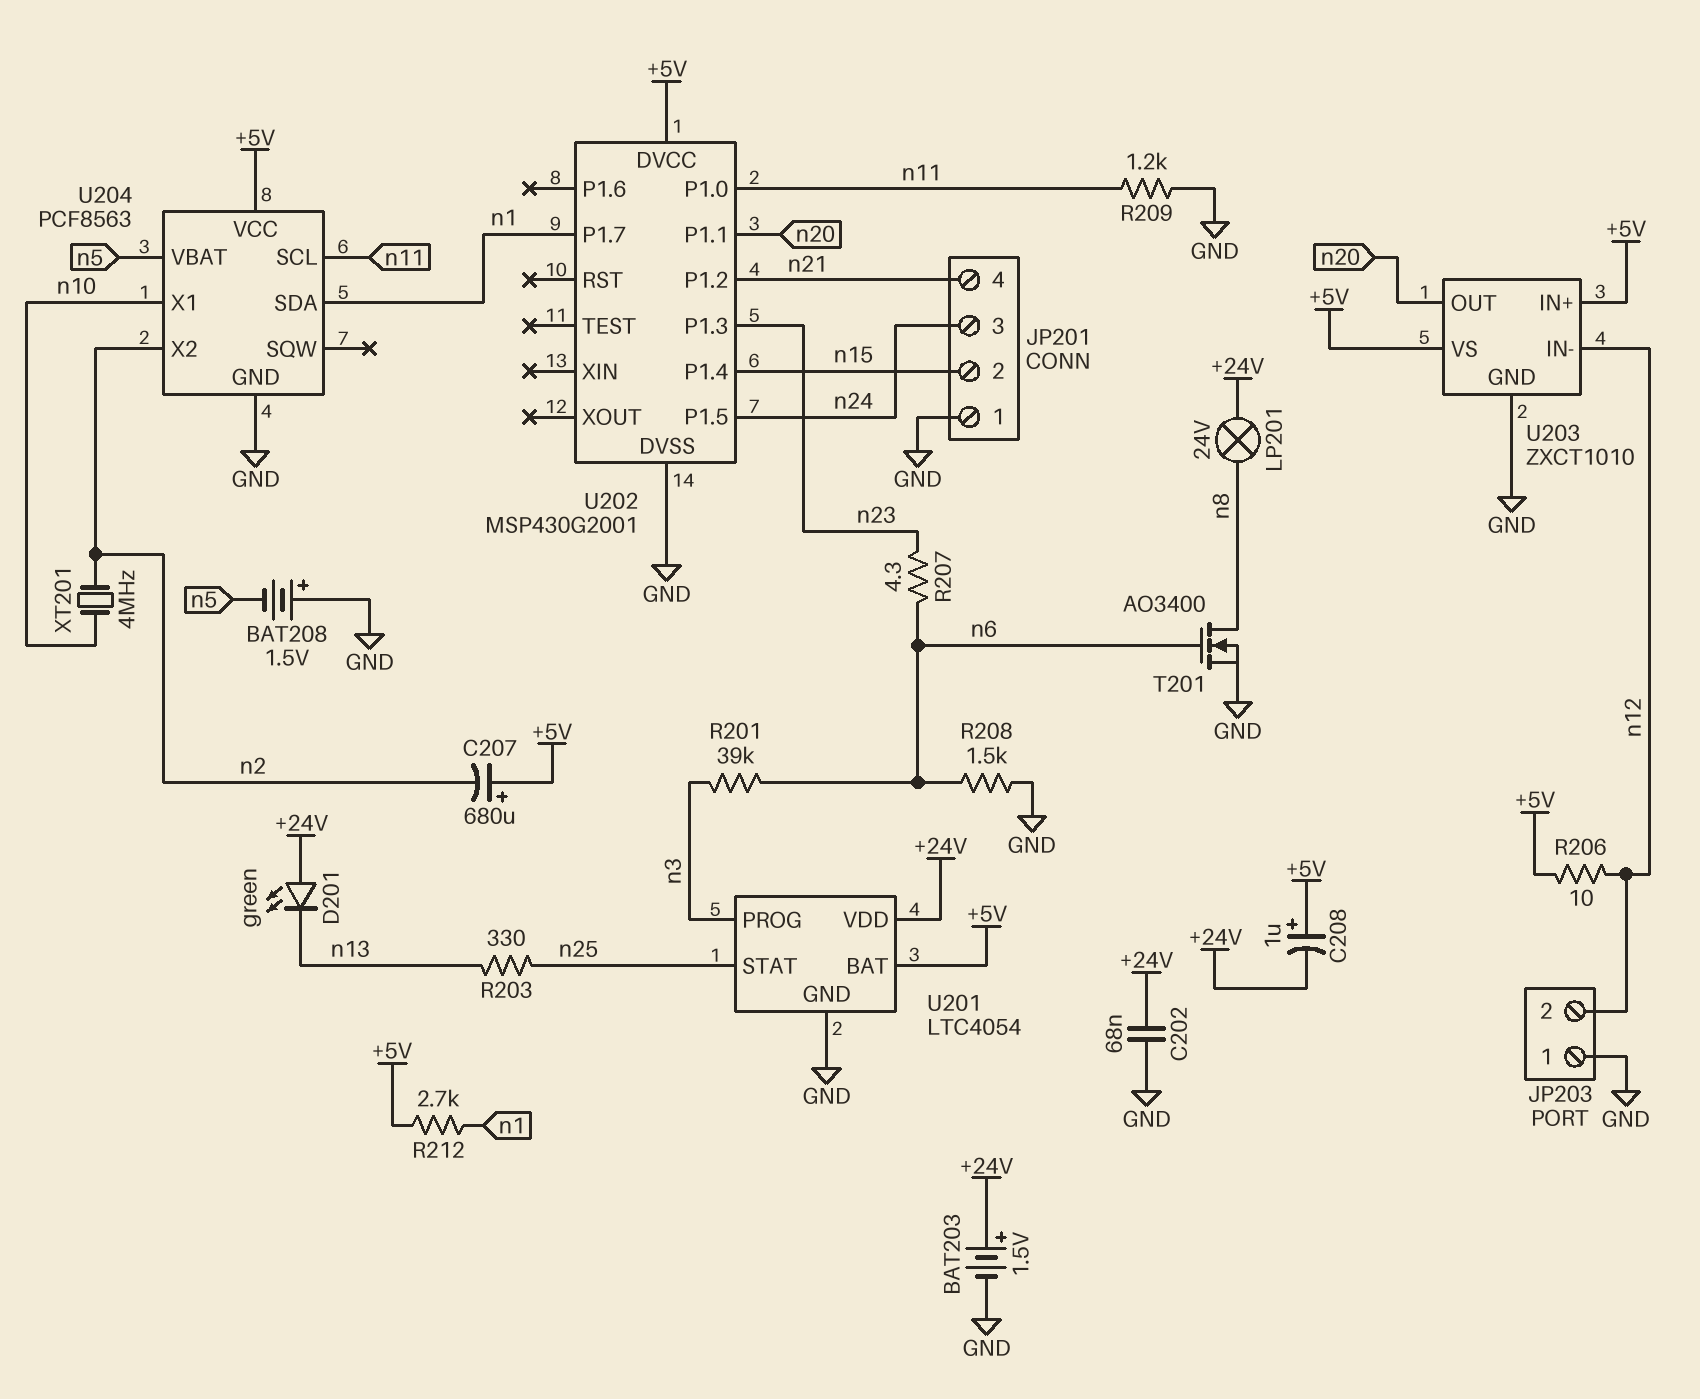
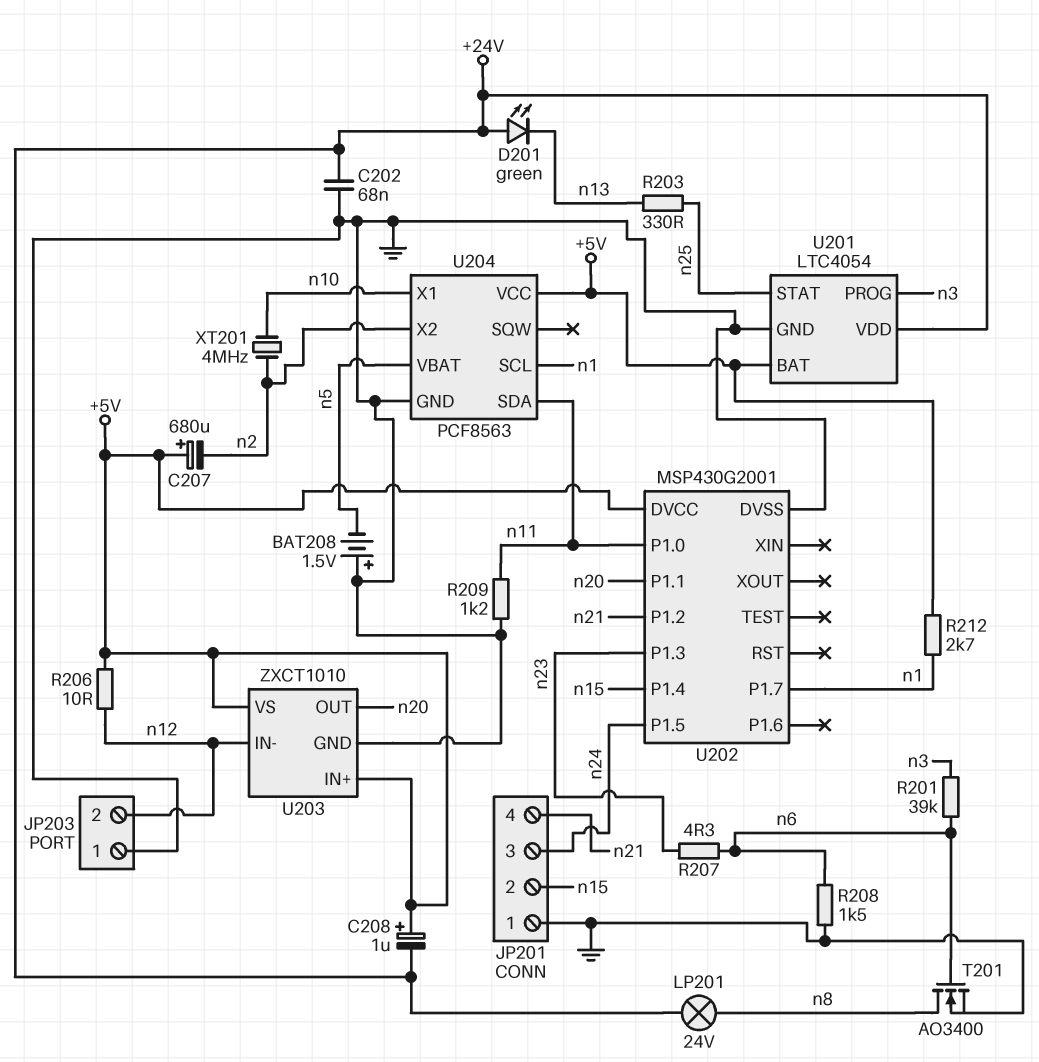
BAT203: 1.5V (plus +24V, minus GND) -> none
U204 pin SCL: n11 -> n1
U204 pin SDA: n1 -> n11

